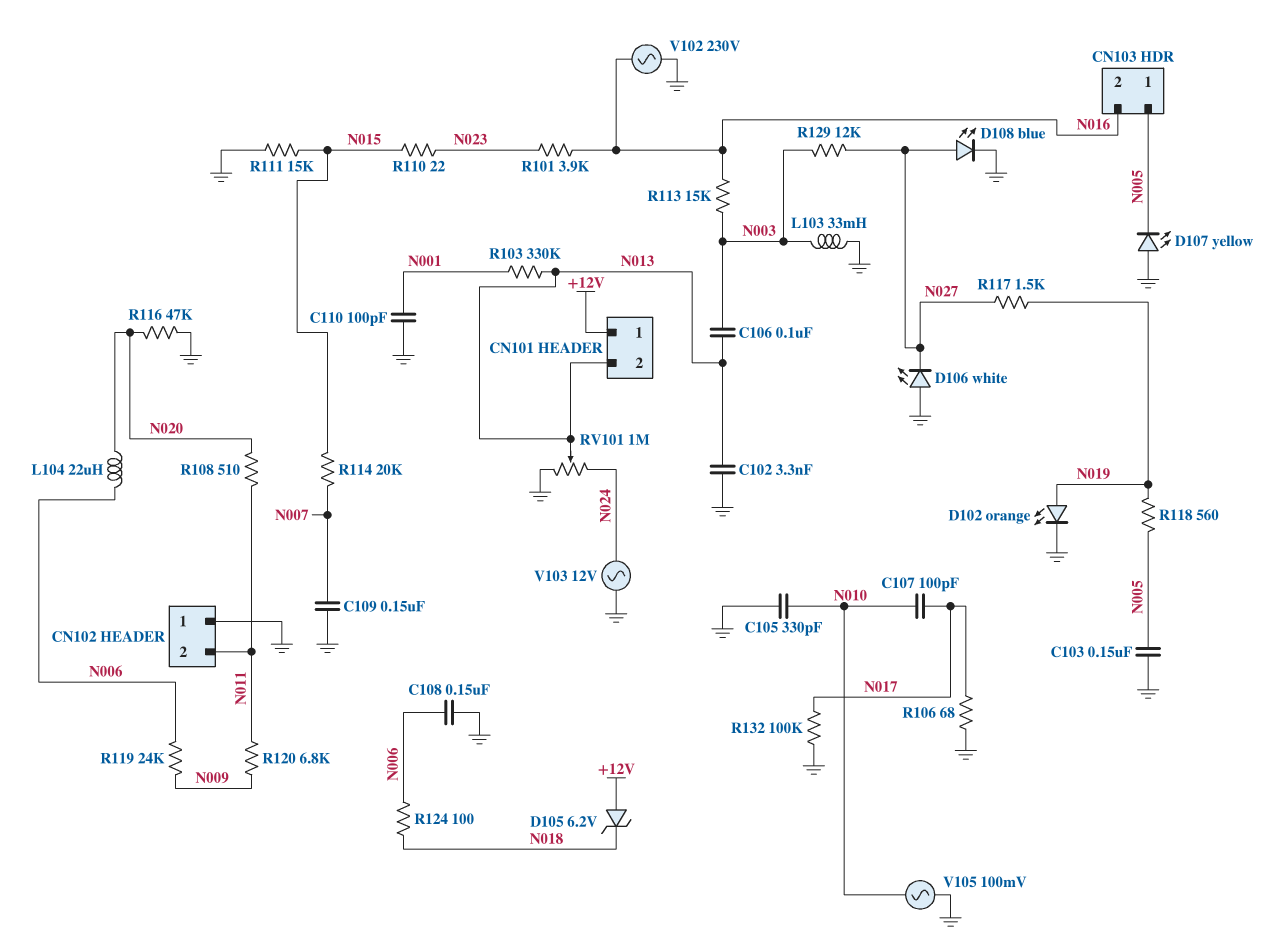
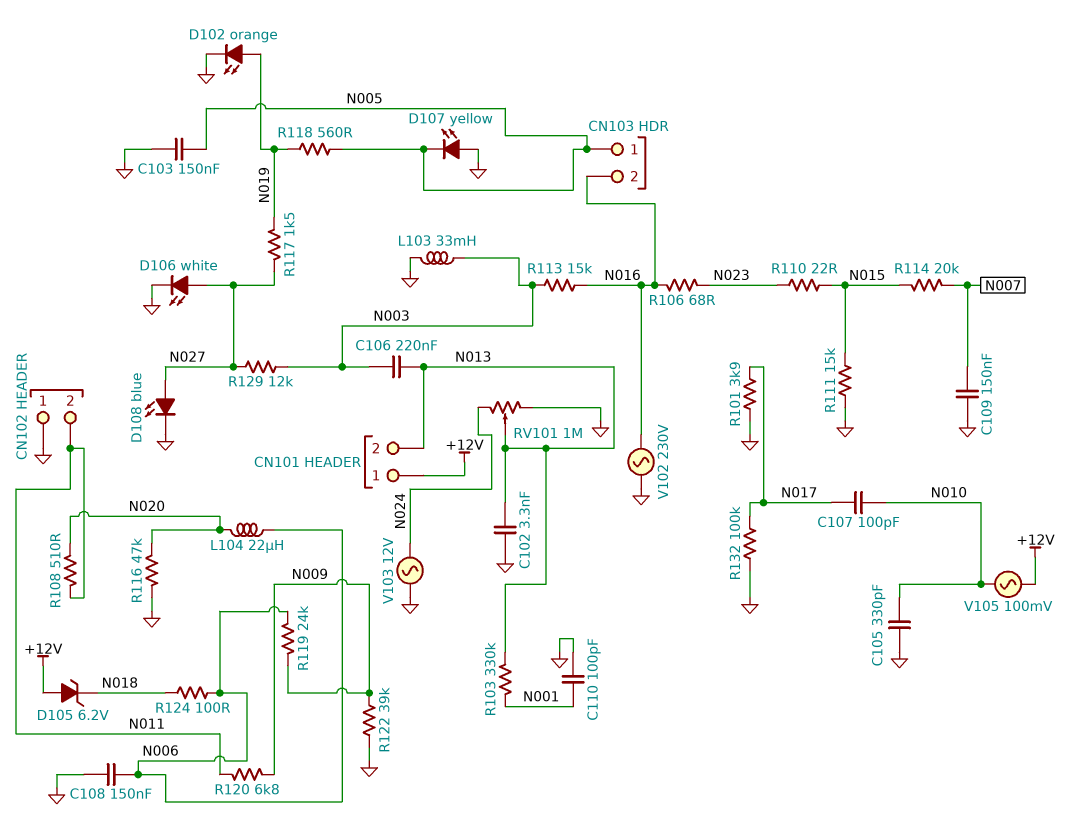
C106: 100nF (N003, N013) -> 220nF (N003, N013)
D106: LED white (A GND, K N027) -> LED white (A N027, K GND)
R101: 3.9k (N016, N023) -> 3.9k (GND, N017)
R106: 68 (GND, N017) -> 68 (N016, N023)
R122: none -> 39k (GND, N009)
V105: AC 100mV (GND, N010) -> AC 100mV (+12V, N010)

